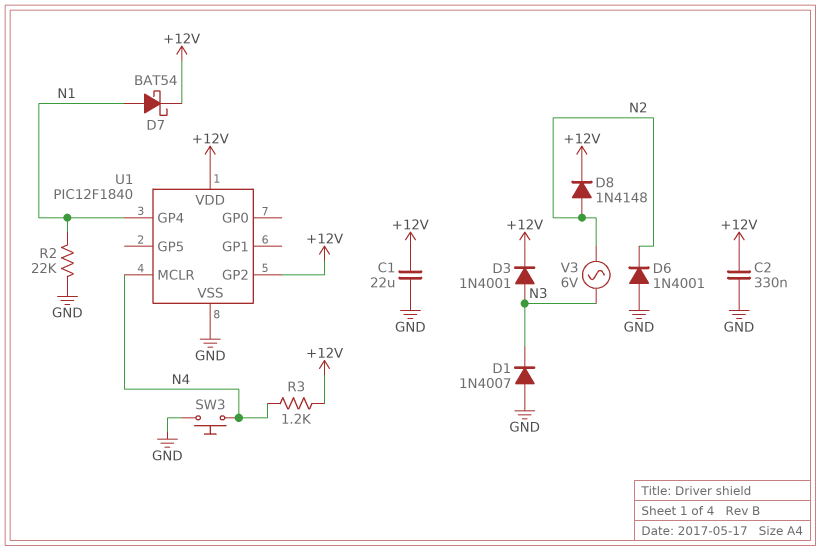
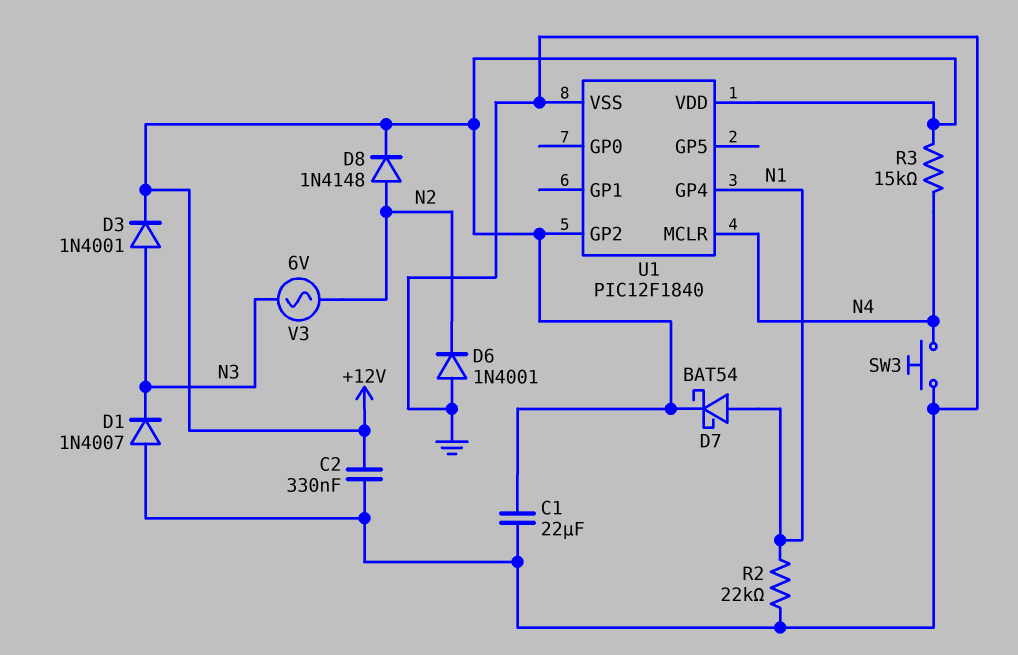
R3: 1.2k (+12V, N4) -> 15k (+12V, N4)

